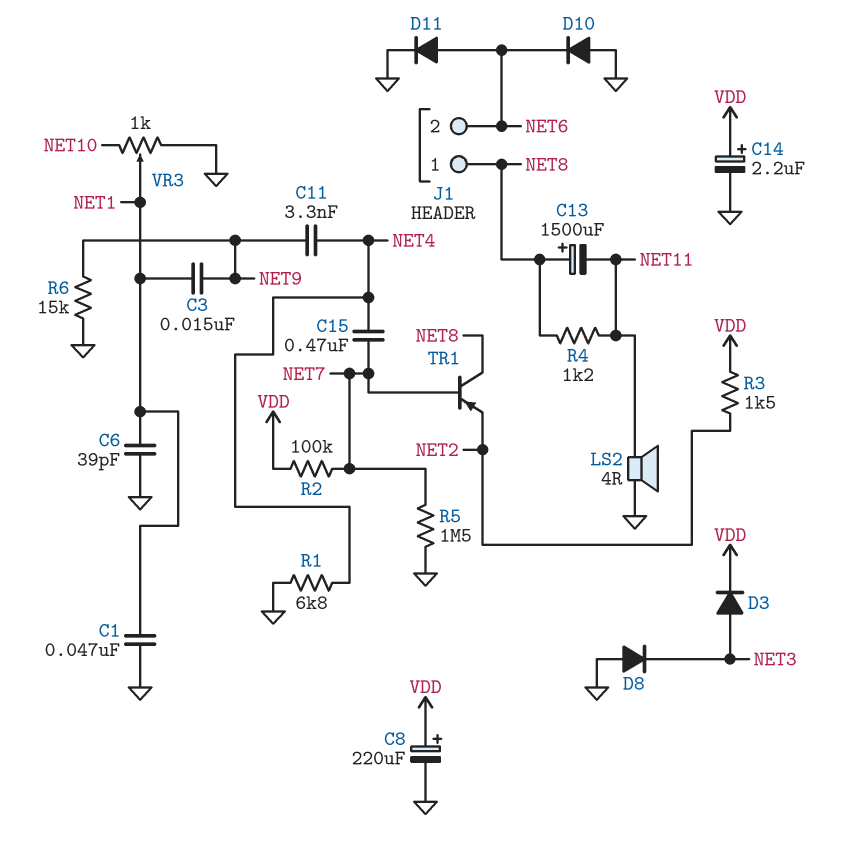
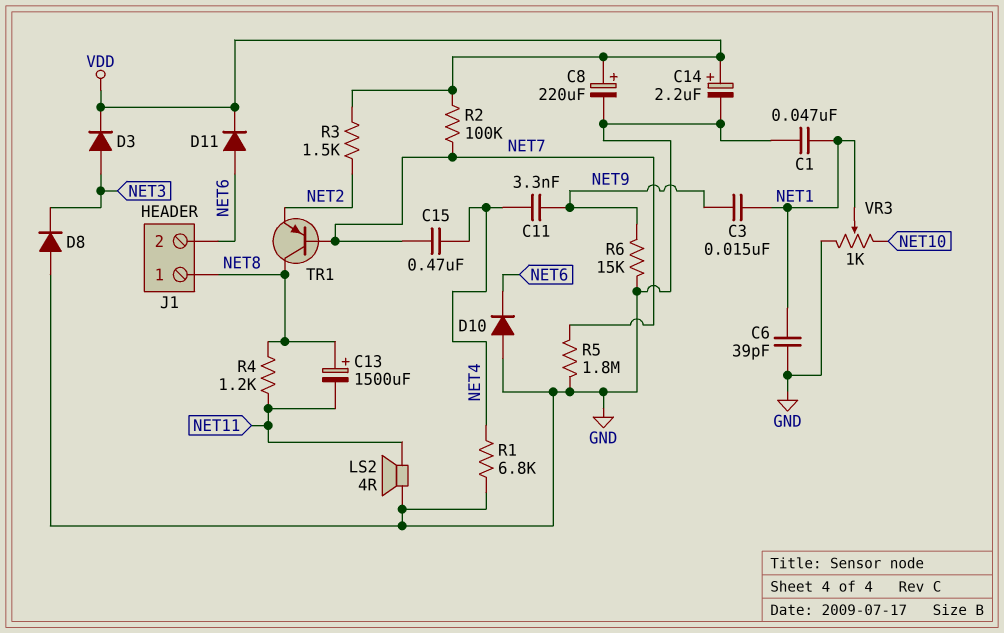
D11: diode (A NET6, K GND) -> diode (A NET6, K VDD)
R5: 1.5M (GND, NET7) -> 1.8M (GND, NET7)

